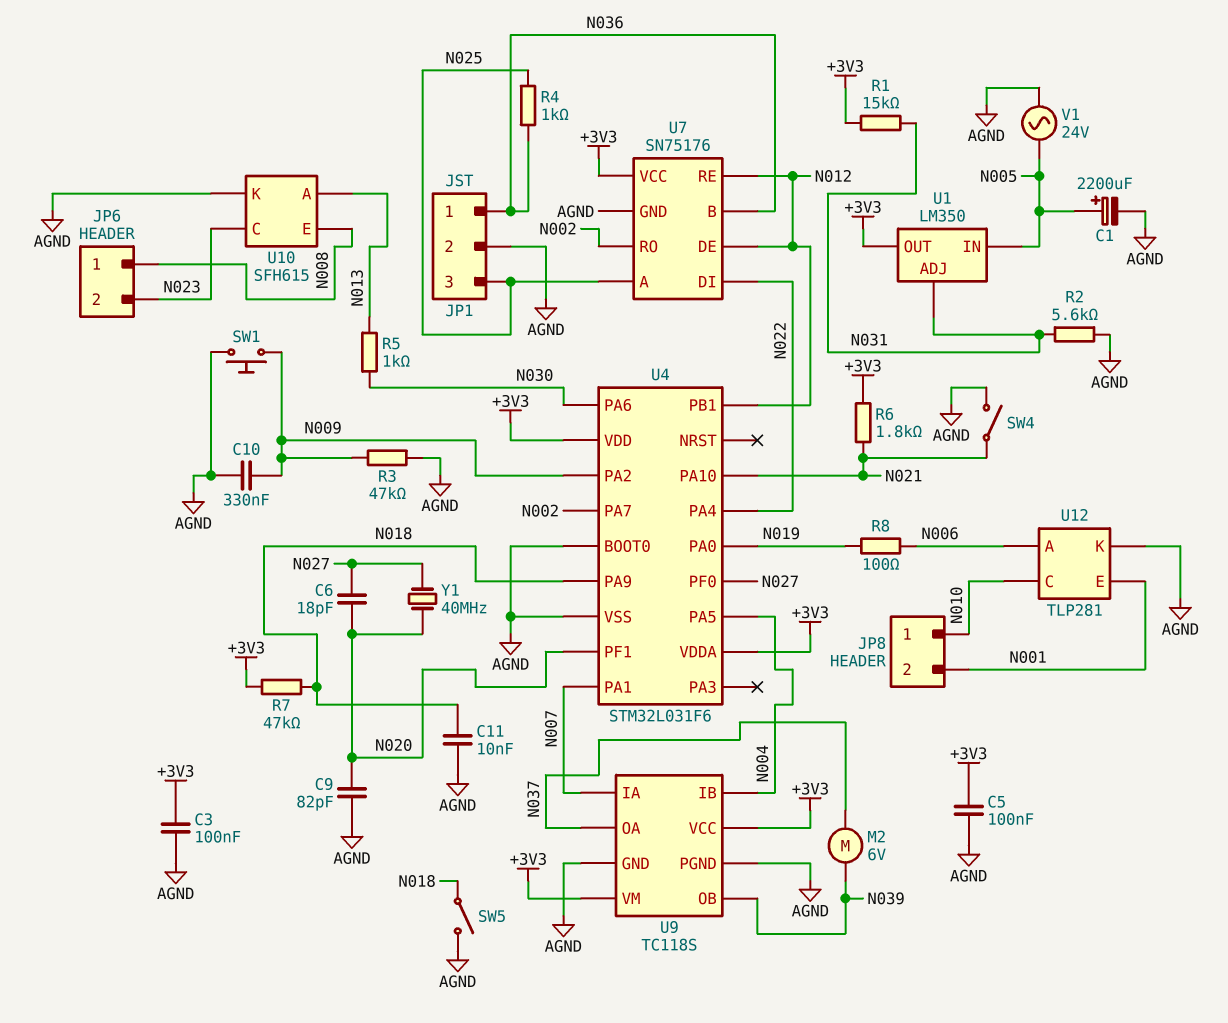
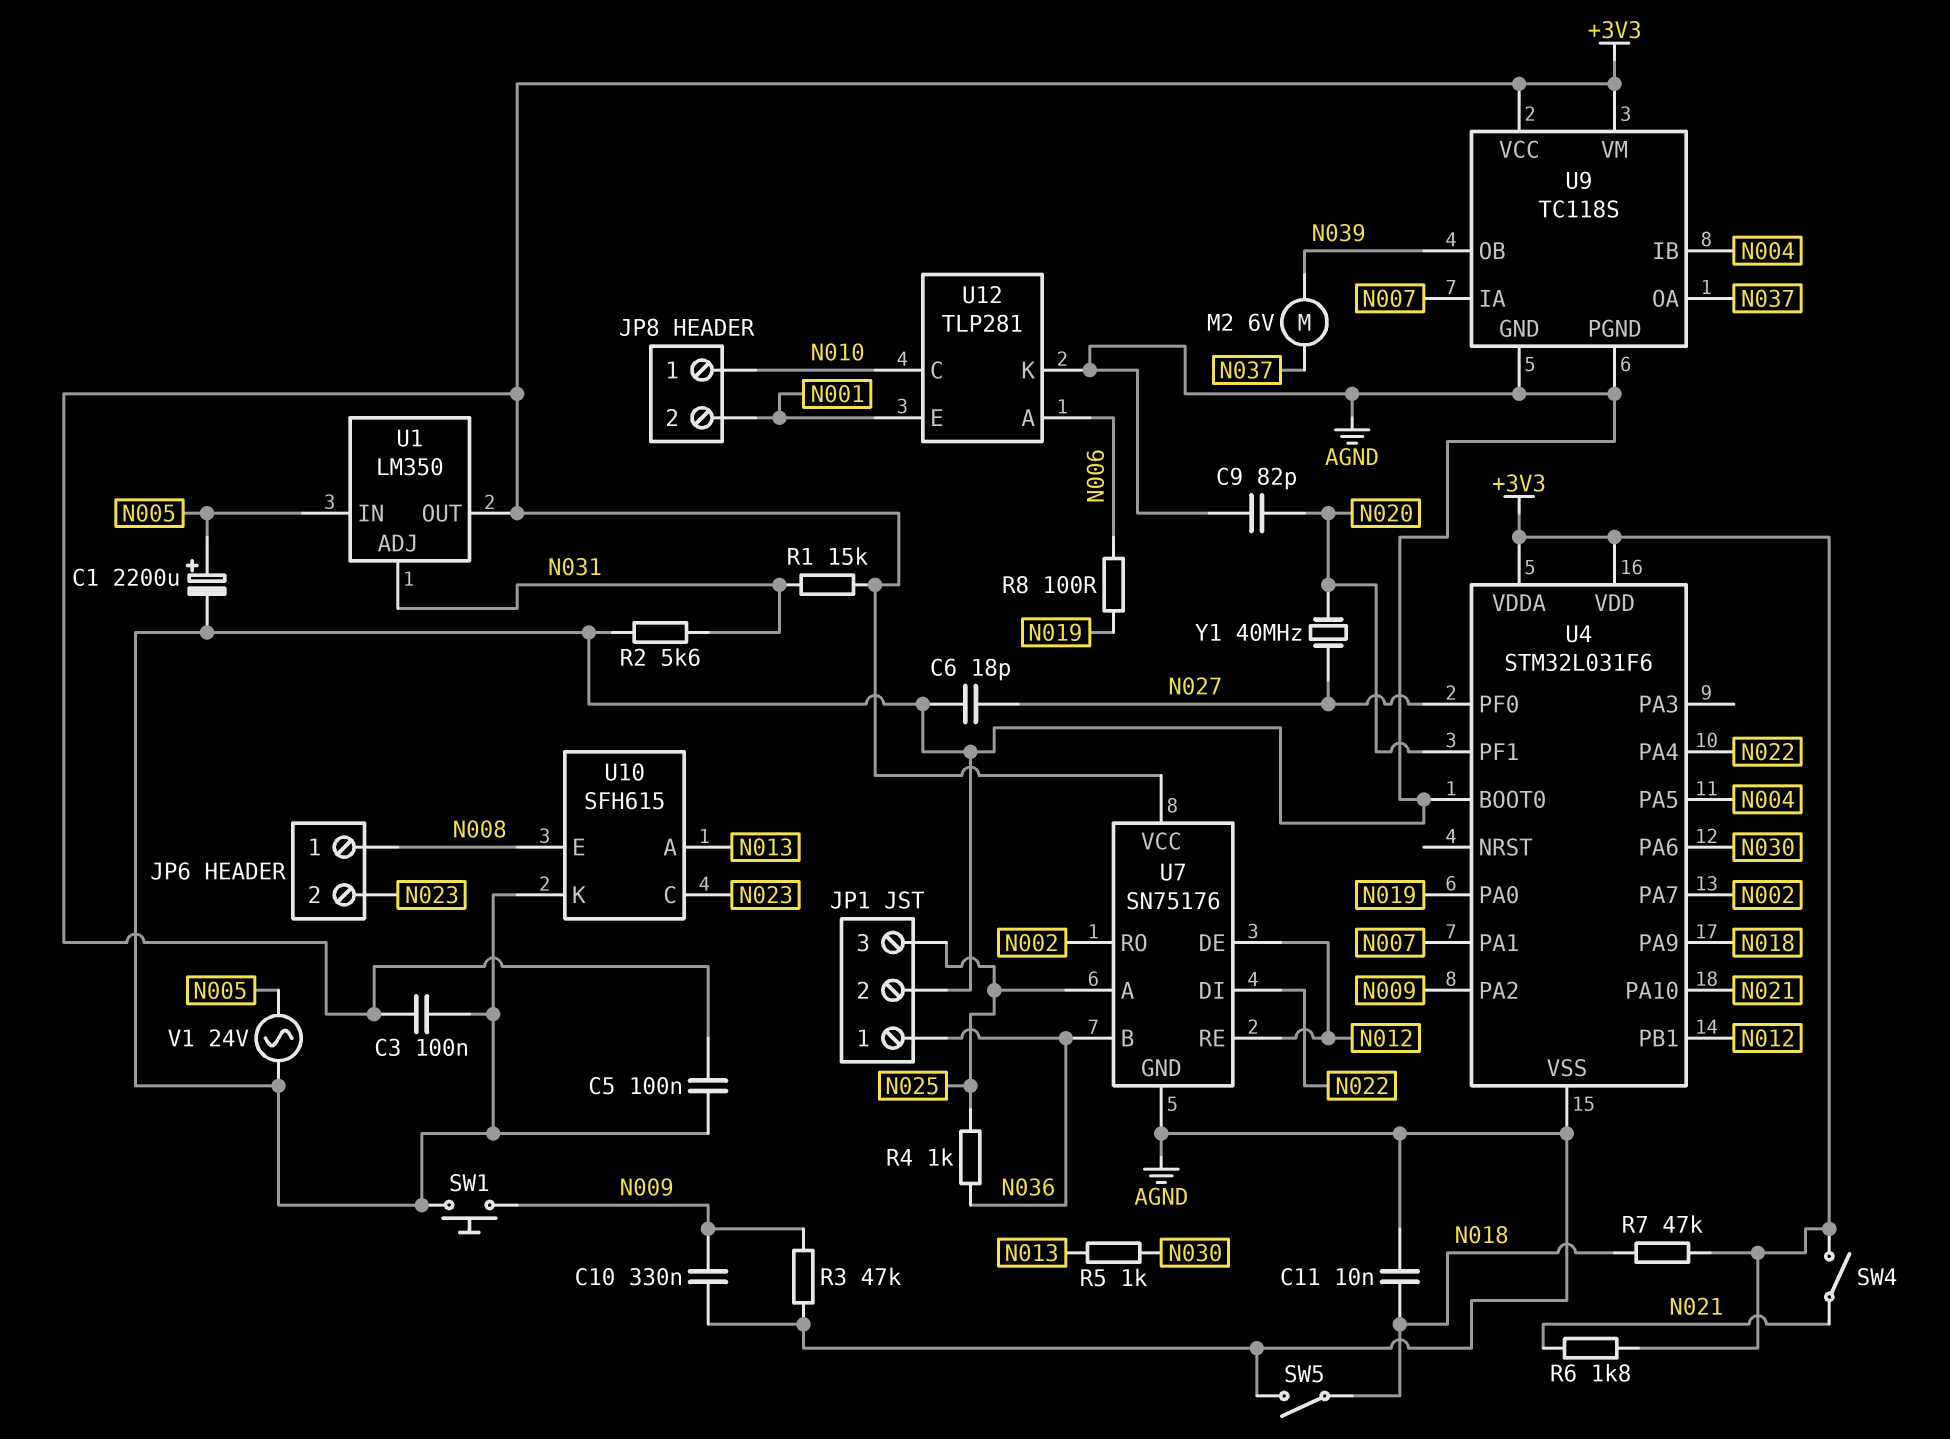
C6: 18pF (N020, N027) -> 18pF (AGND, N027)
SW4: switch (AGND, N021) -> switch (+3V3, N021)

